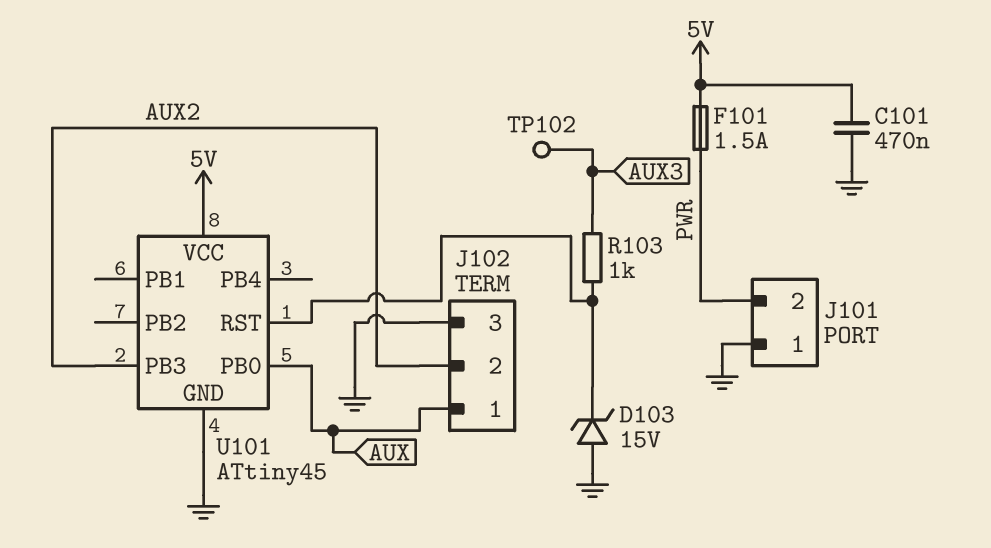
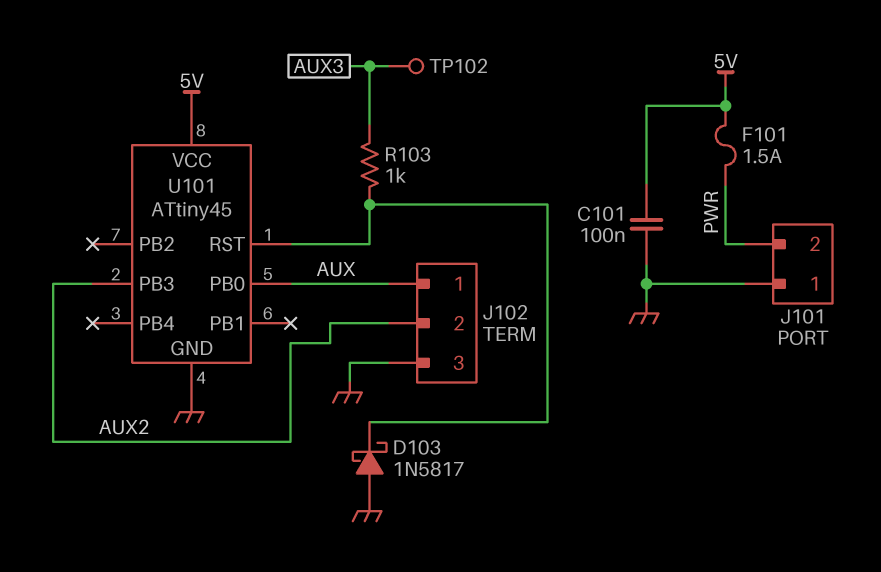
C101: 470nF (5V, GND) -> 100nF (5V, GND)
D103: zener 15V (A GND, K U101/RST) -> schottky 1N5817 (A GND, K U101/RST)

